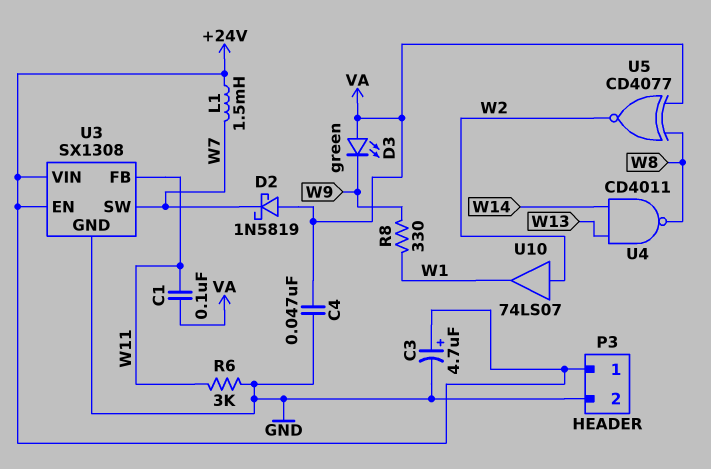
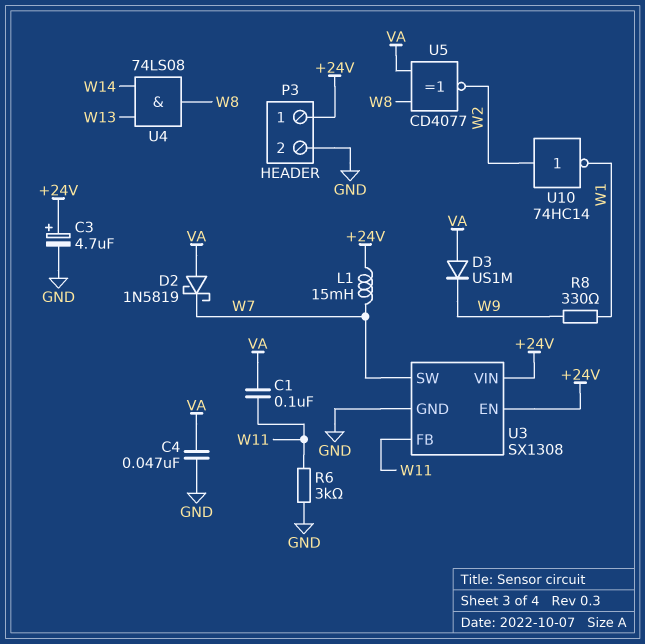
D3: LED green (A VA, K W9) -> diode US1M (A VA, K W9)
L1: 1.5mH (+24V, W7) -> 15mH (+24V, W7)
U4: NAND CD4011 (in W13, in W14, out W8) -> AND 74LS08 (in W13, in W14, out W8)
U10: buffer 74LS07 (in W2, out W1) -> NOT 74HC14 (in W2, out W1)

